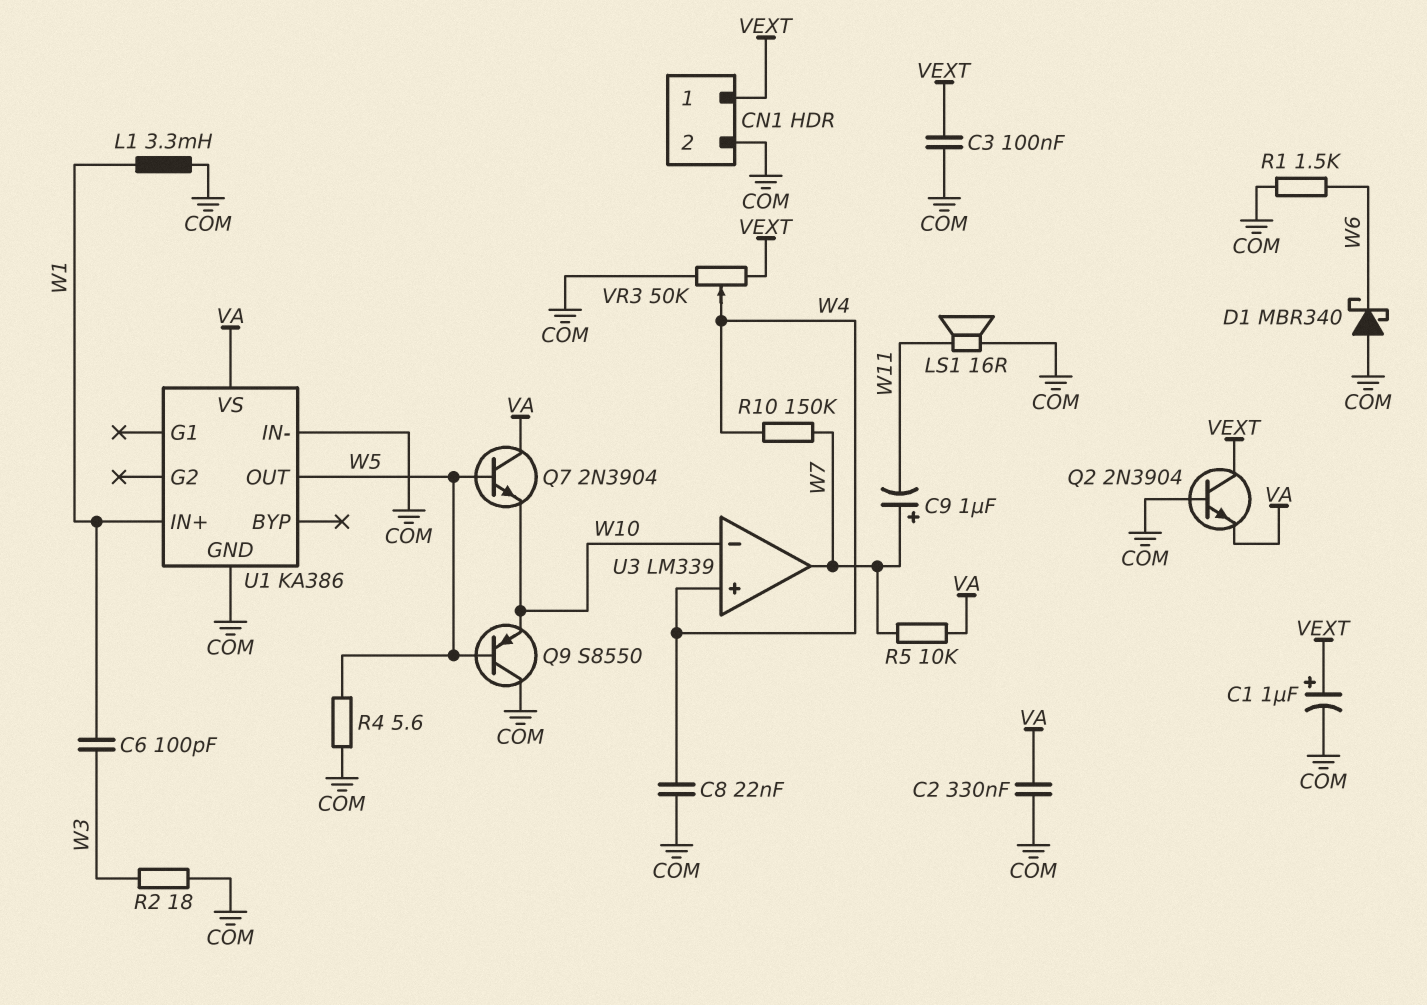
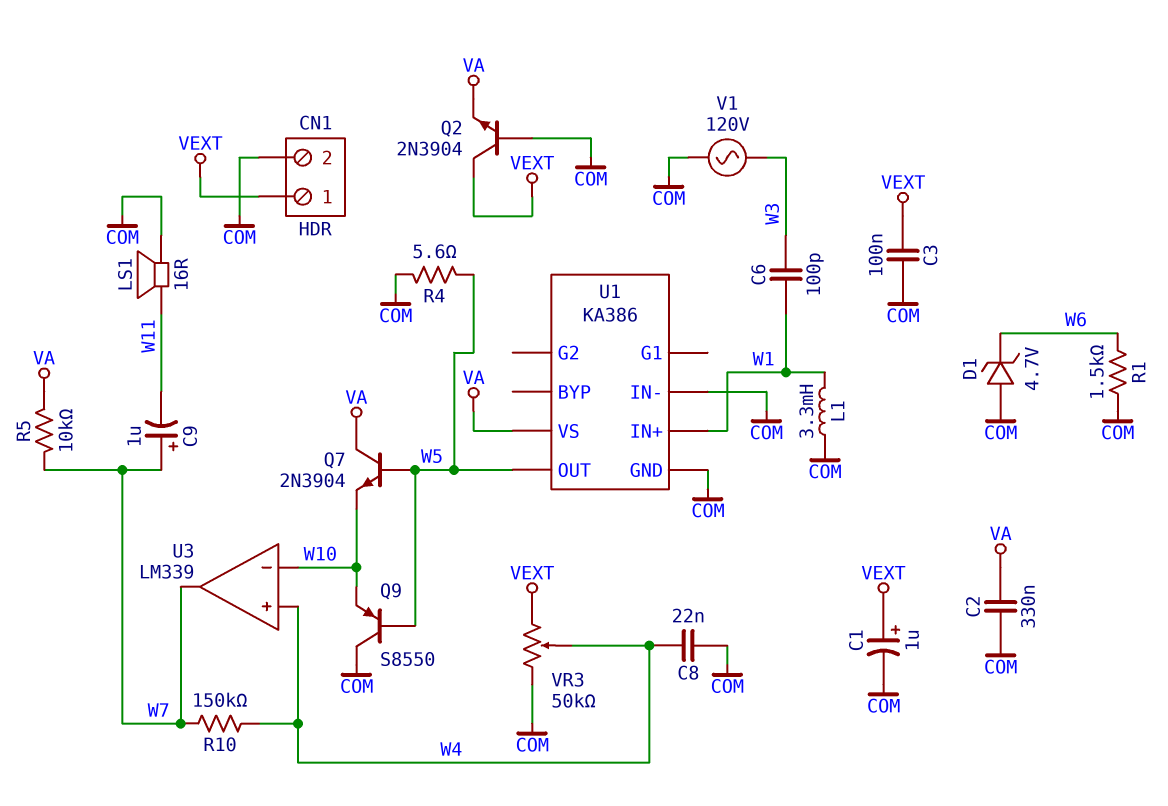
D1: schottky MBR340 (A COM, K W6) -> zener 4.7V (A COM, K W6)
R2: 18 (COM, W3) -> none
V1: none -> AC 120V (COM, W3)

